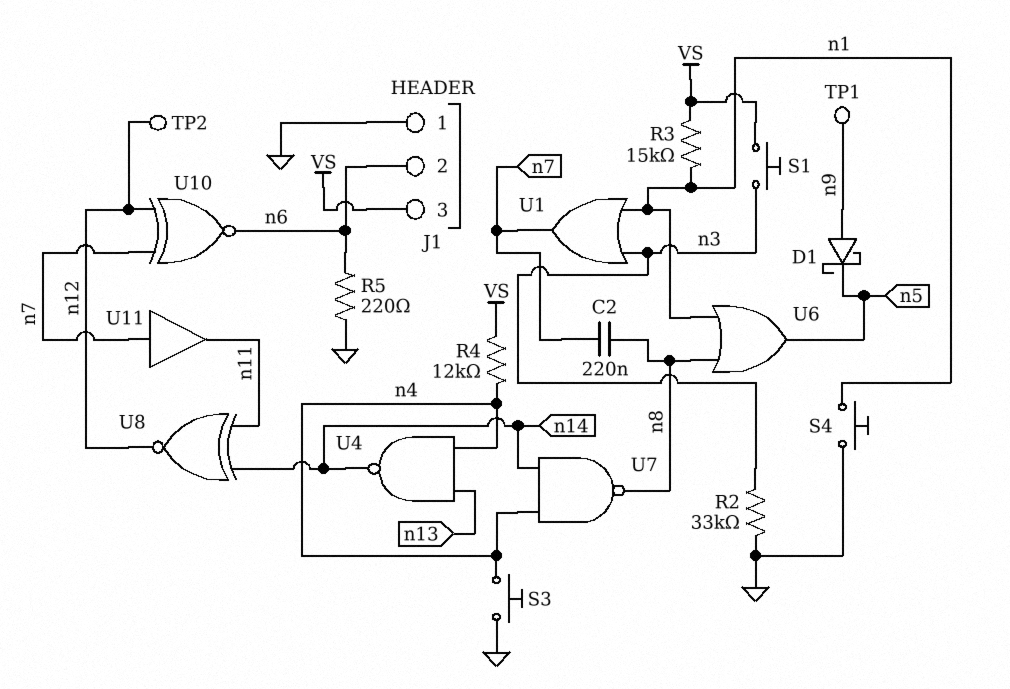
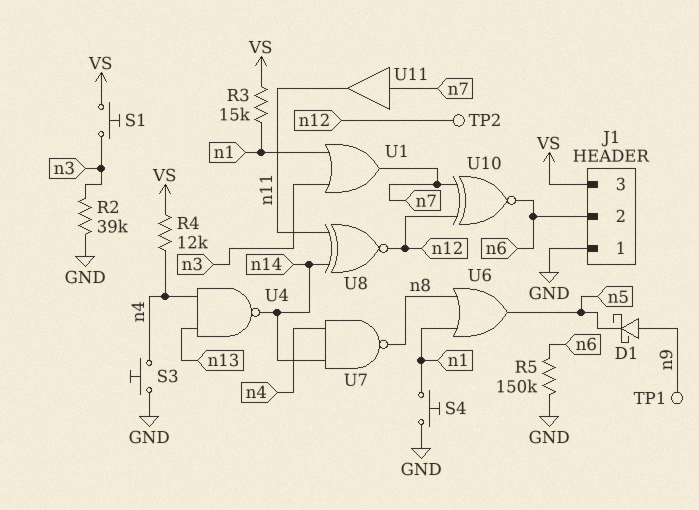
C2: 220nF (n7, n8) -> none
R2: 33k (GND, n3) -> 39k (GND, n3)
R5: 220 (GND, n6) -> 150k (GND, n6)

